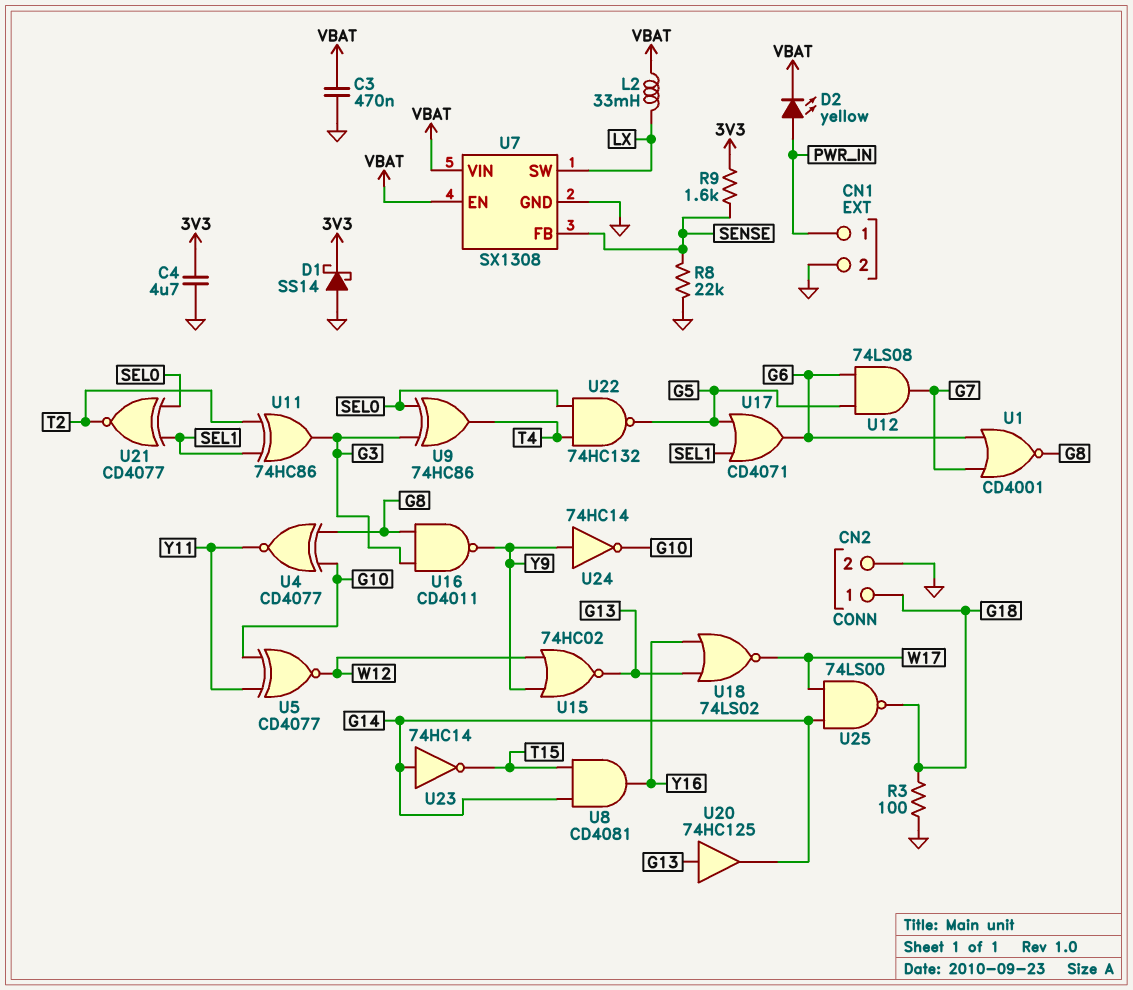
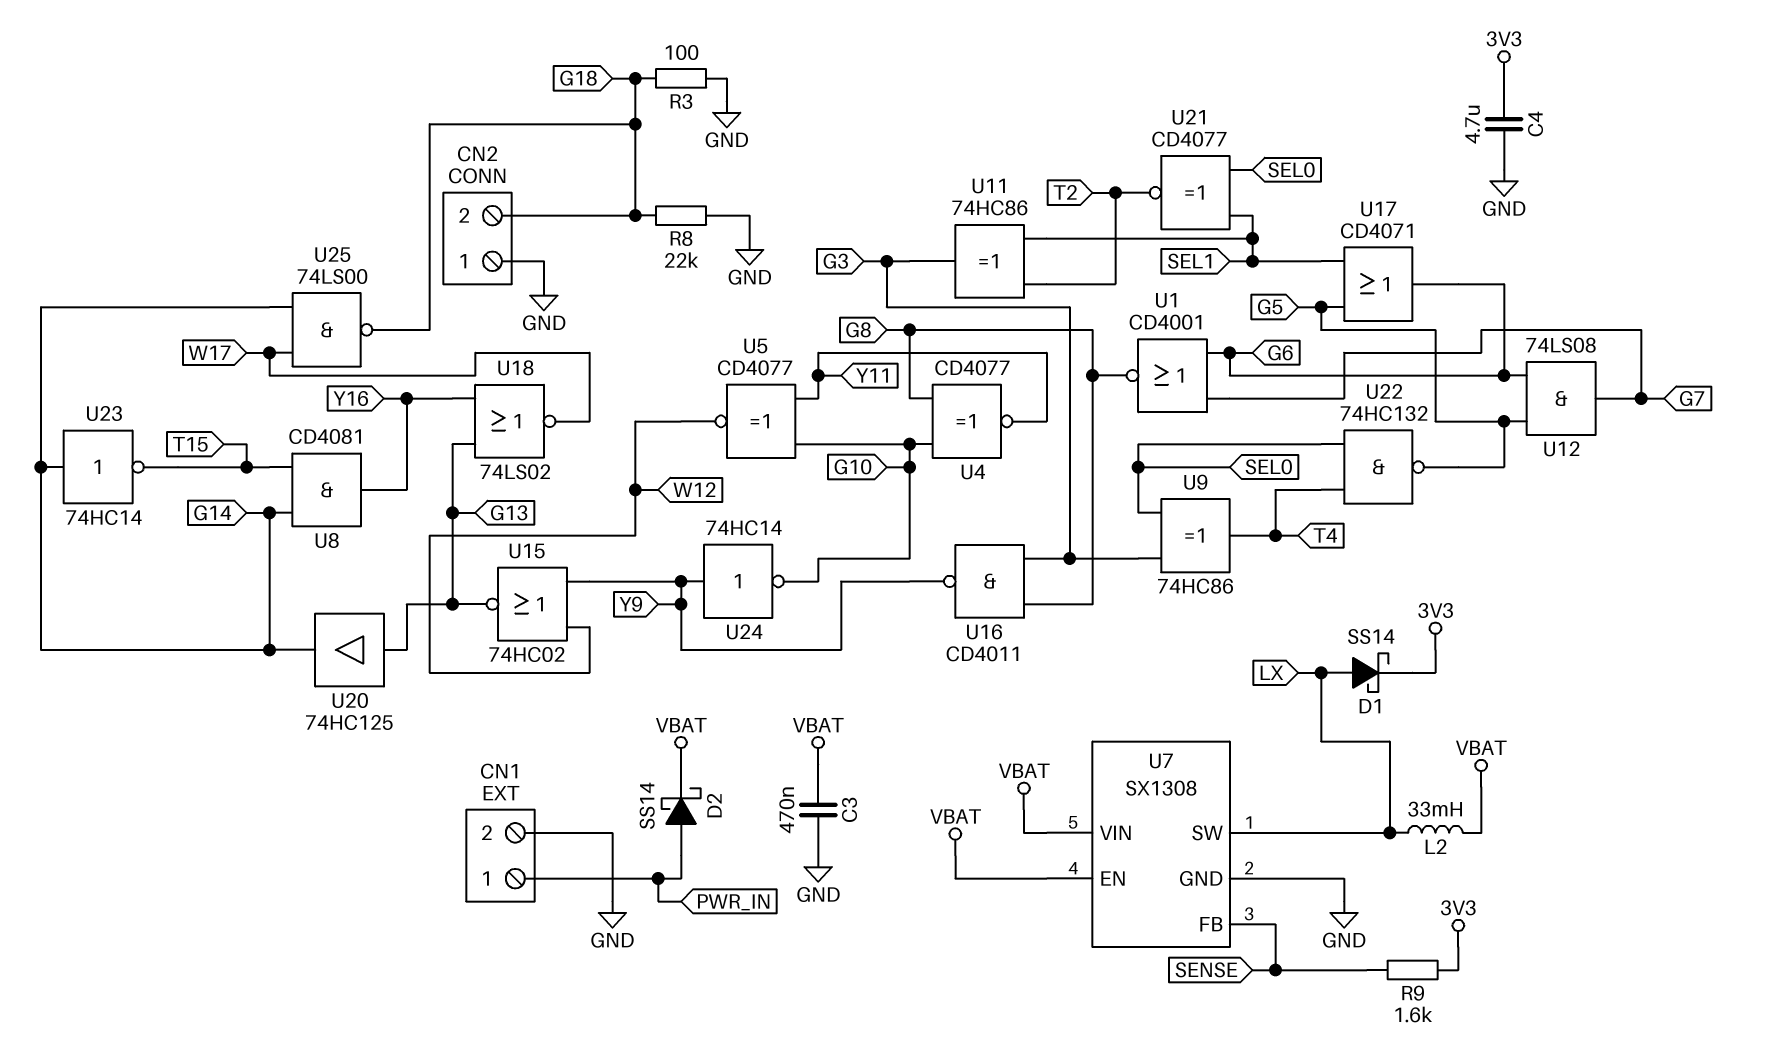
CN2 pin 1: G18 -> GND
CN2 pin 2: GND -> G18
D1: schottky SS14 (A GND, K 3V3) -> schottky SS14 (A LX, K 3V3)
D2: LED yellow (A PWR_IN, K VBAT) -> schottky SS14 (A PWR_IN, K VBAT)
R8: 22k (GND, SENSE) -> 22k (G18, GND)

